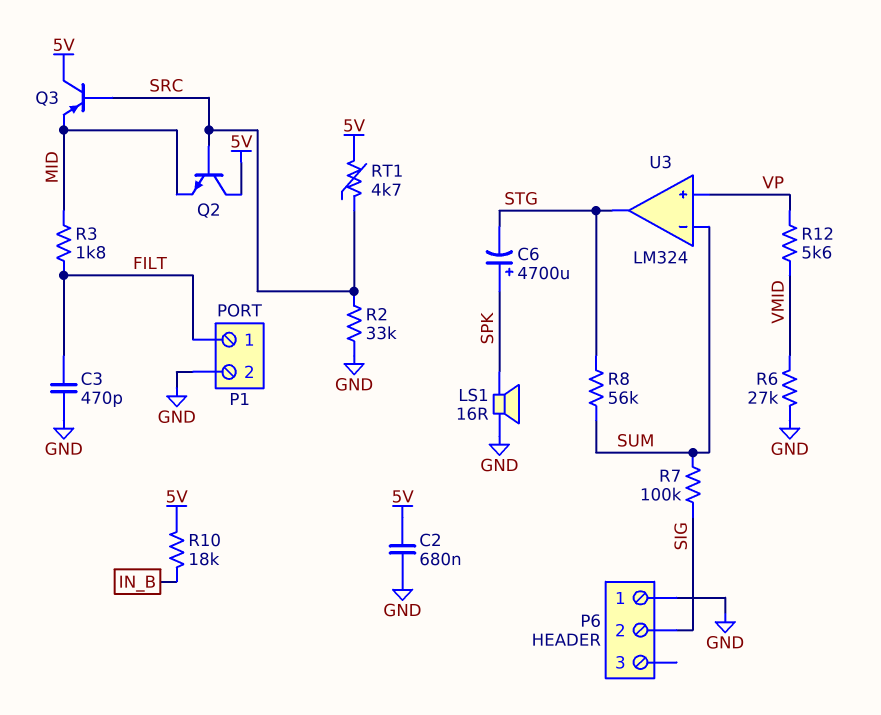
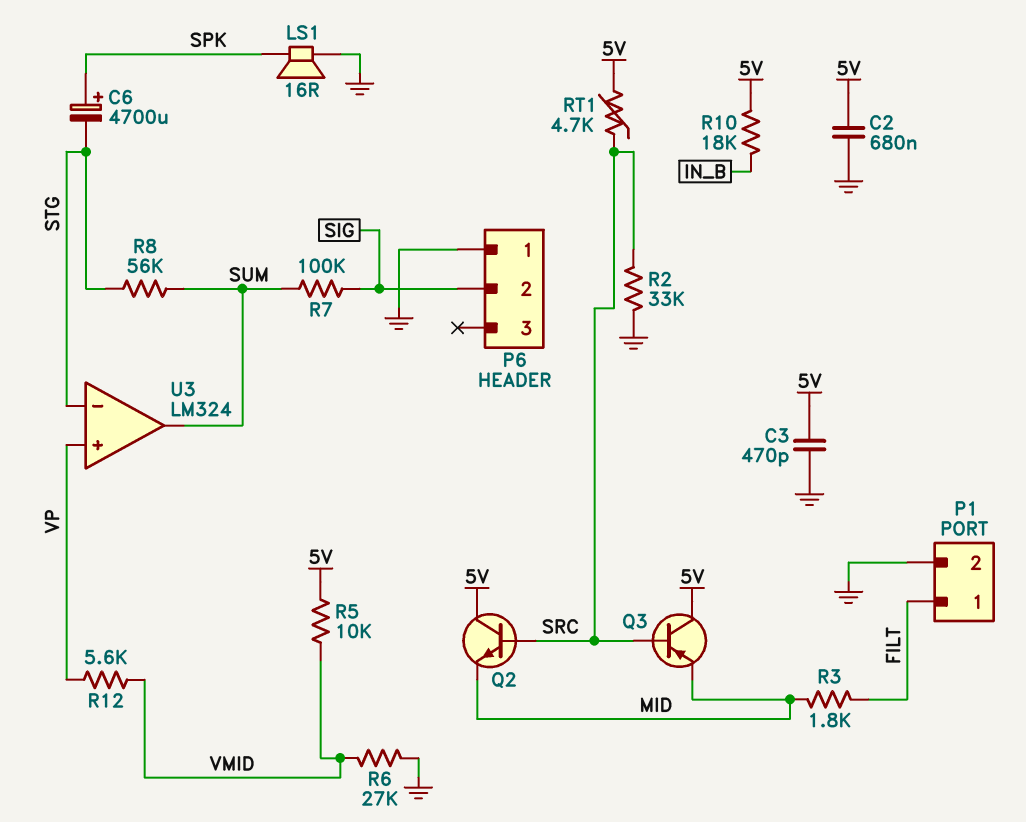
C3: 470pF (FILT, GND) -> 470pF (5V, GND)
R5: none -> 10k (5V, VMID)
U3 pin in-: SUM -> STG
U3 pin out: STG -> SUM

